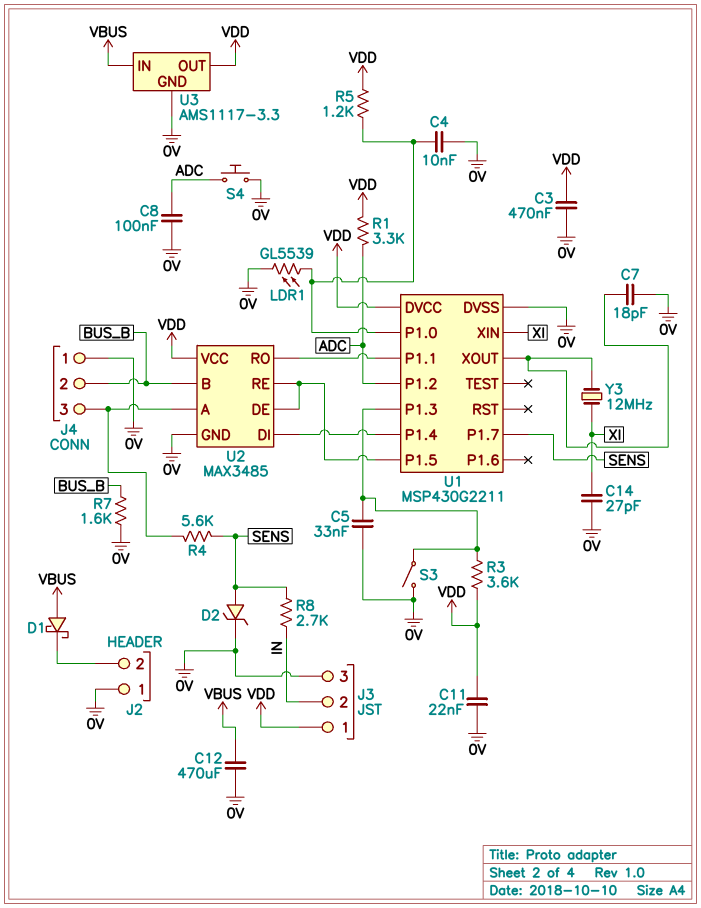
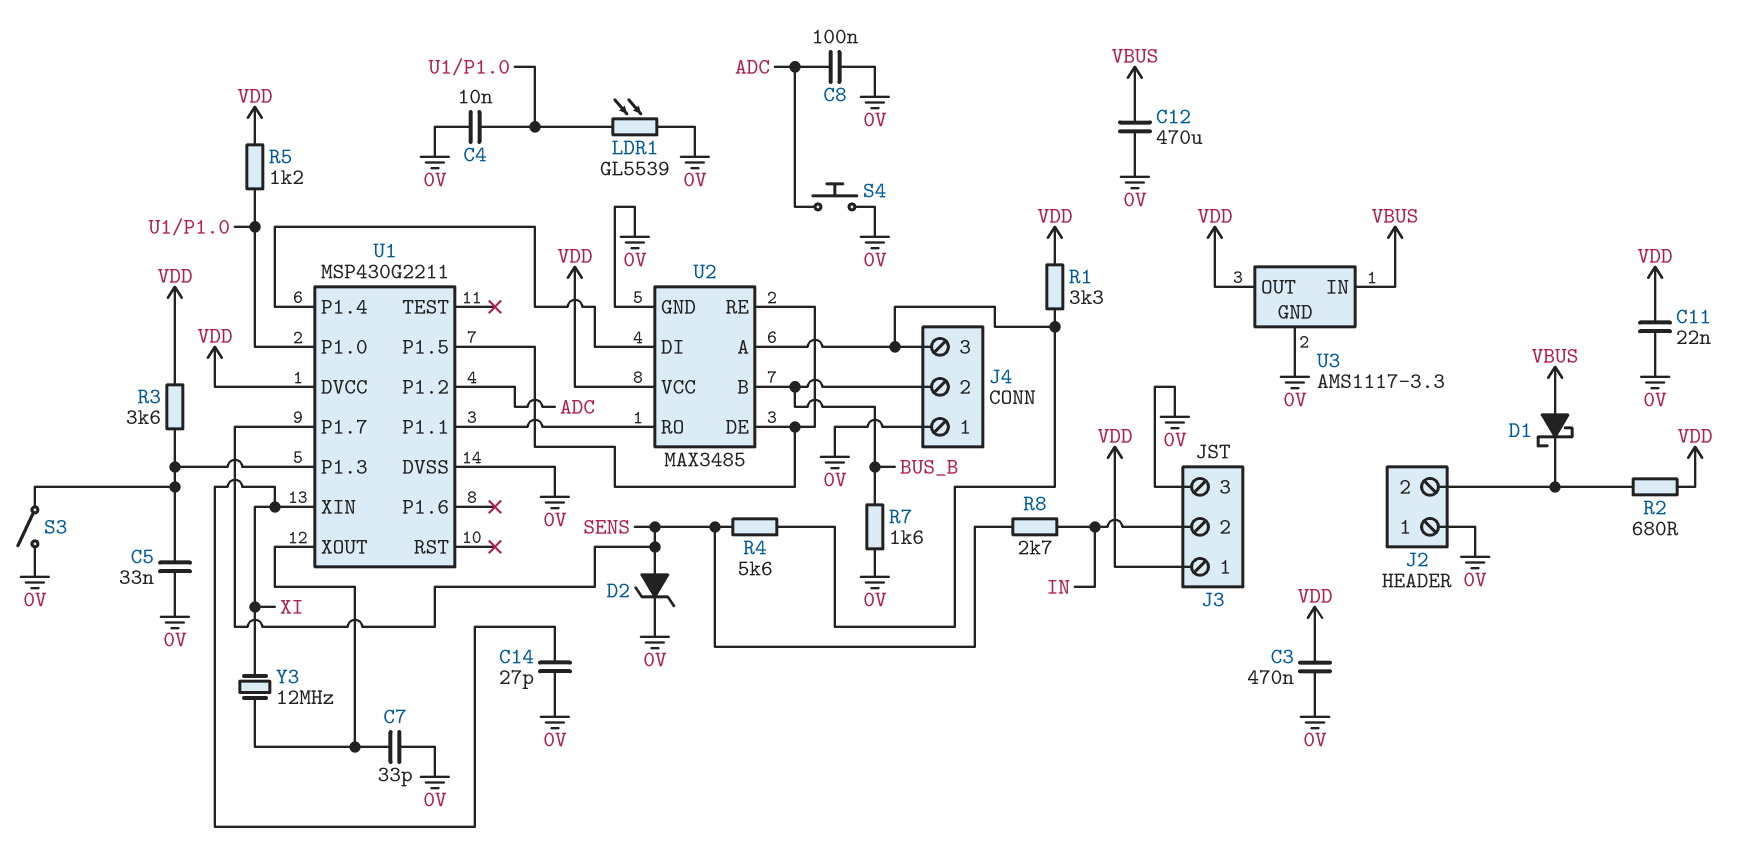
C7: 18pF (0V, U1/XOUT) -> 33pF (0V, U1/XOUT)
R1: 3.3k (ADC, VDD) -> 3.3k (J4/3, VDD)
R2: none -> 680 (J2/2, VDD)

